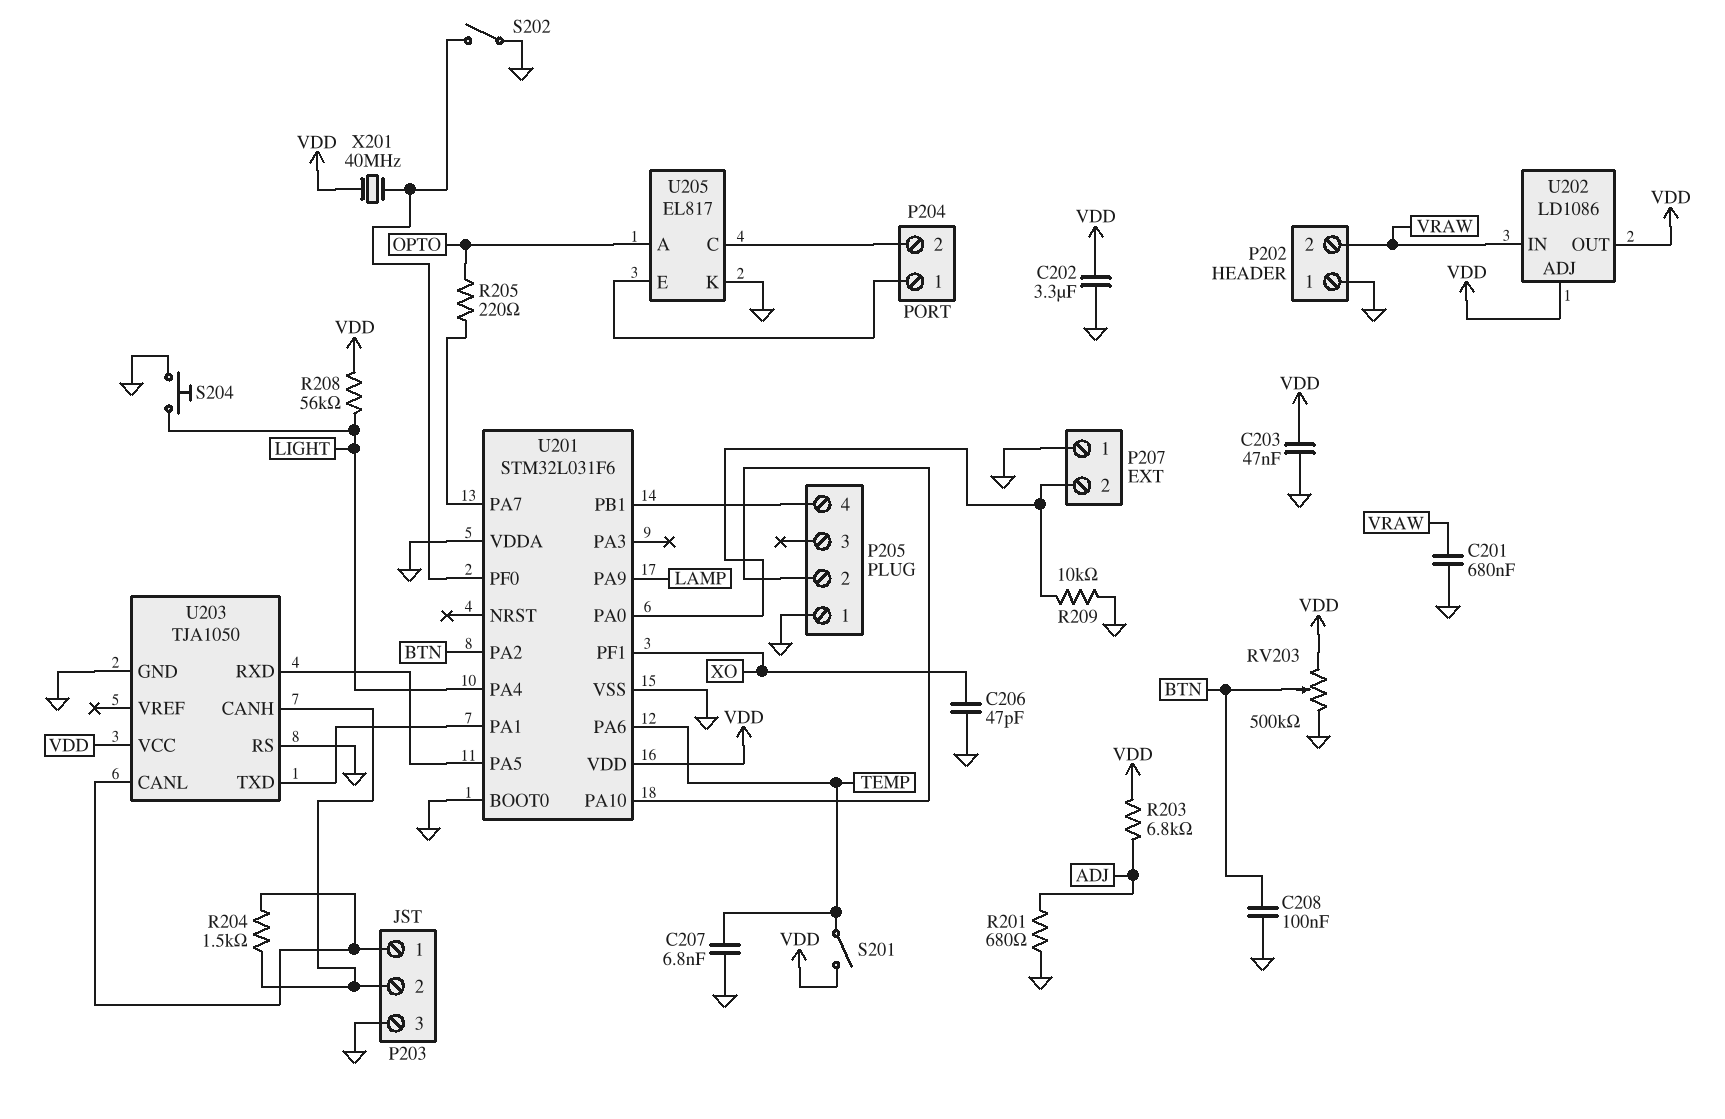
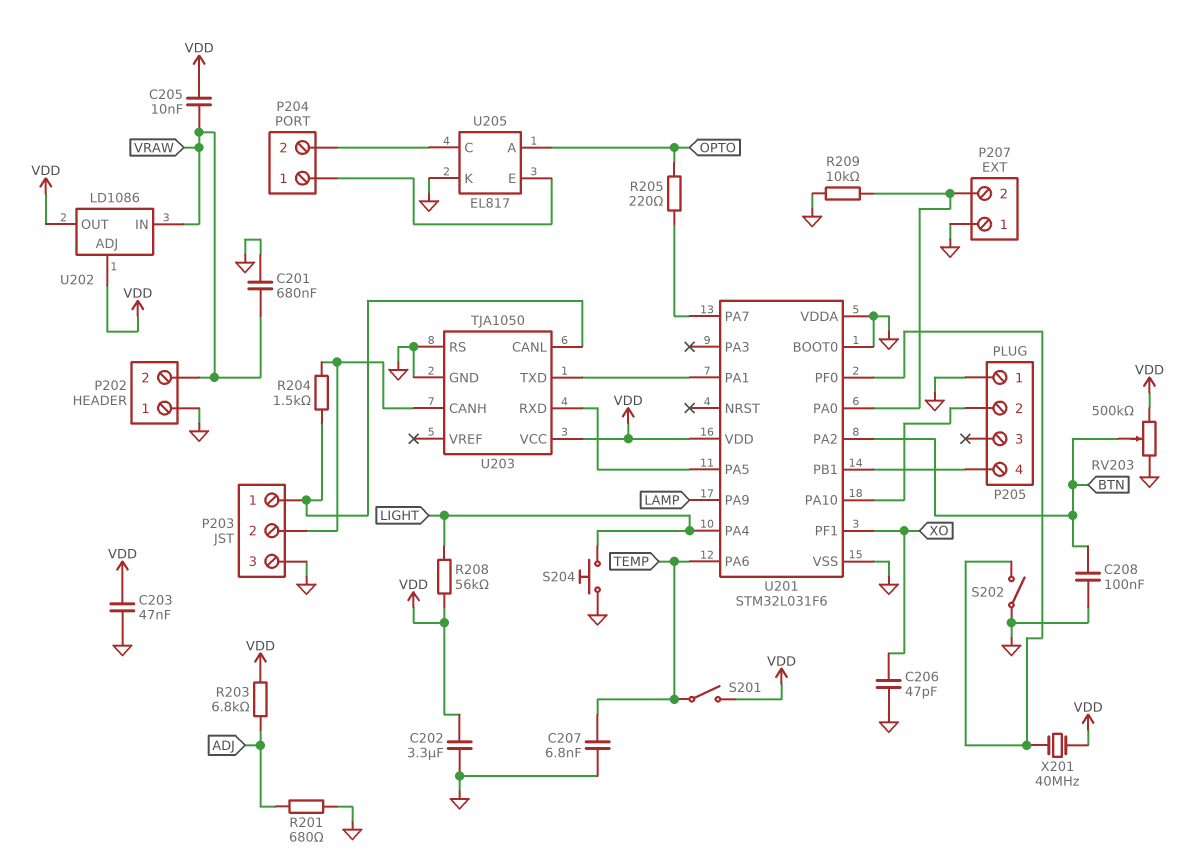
C205: none -> 10nF (VDD, VRAW)

